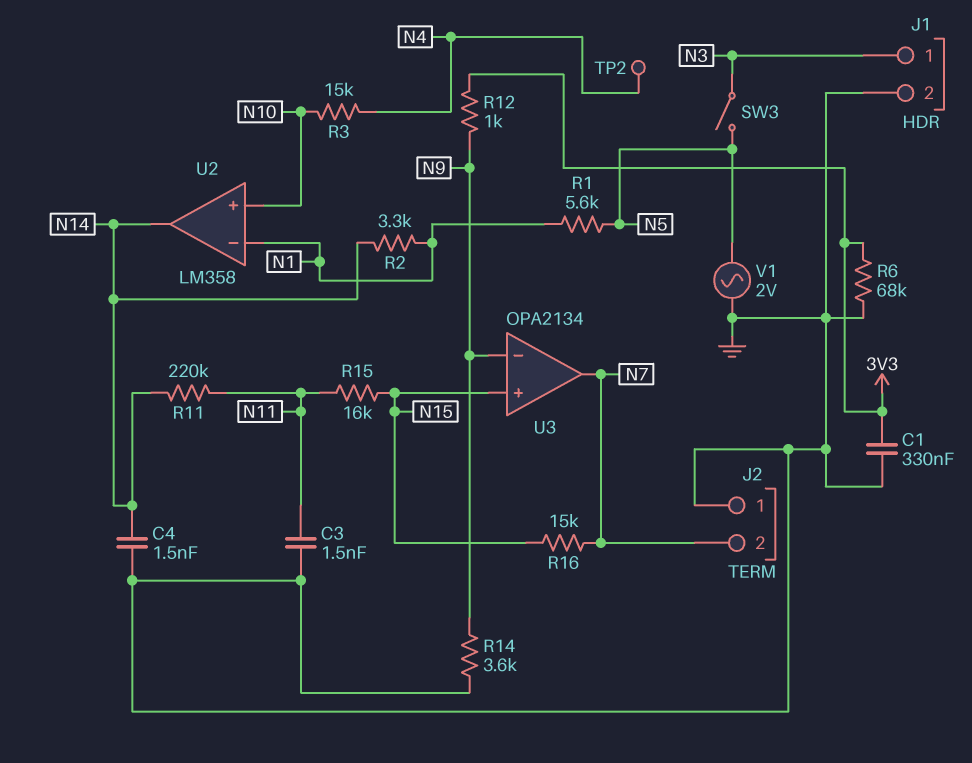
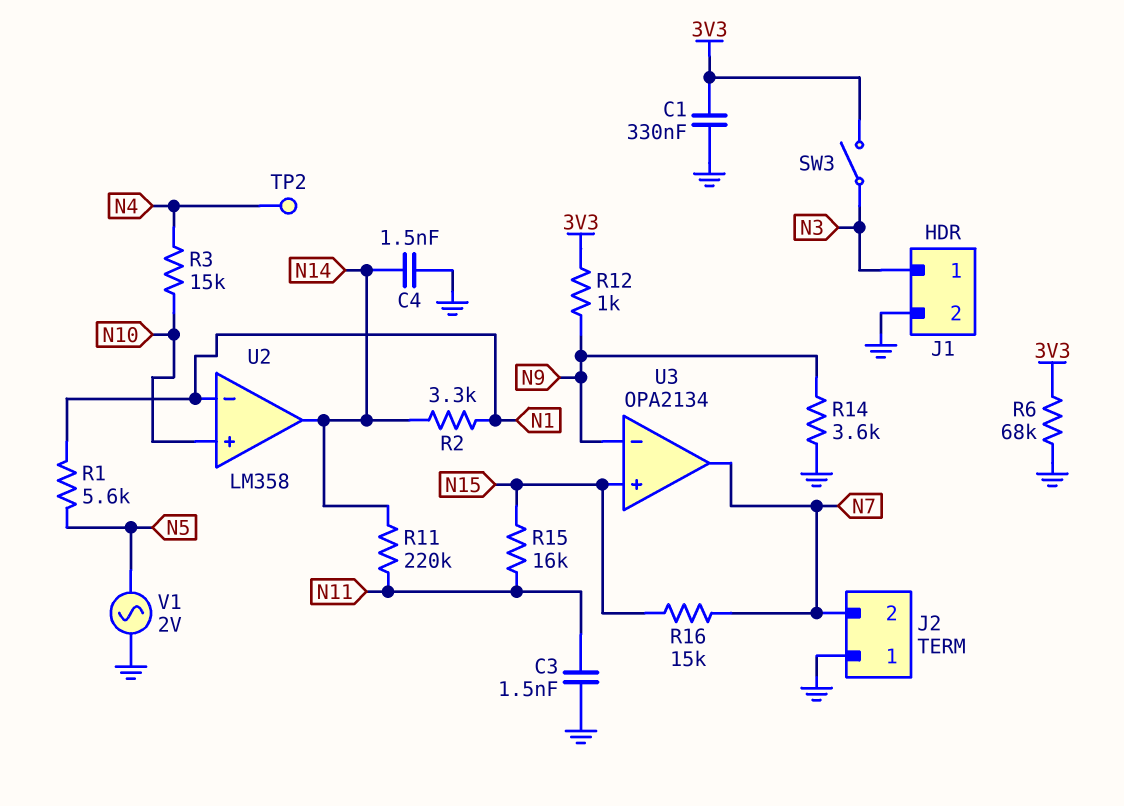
SW3: switch (N3, N5) -> switch (3V3, N3)

